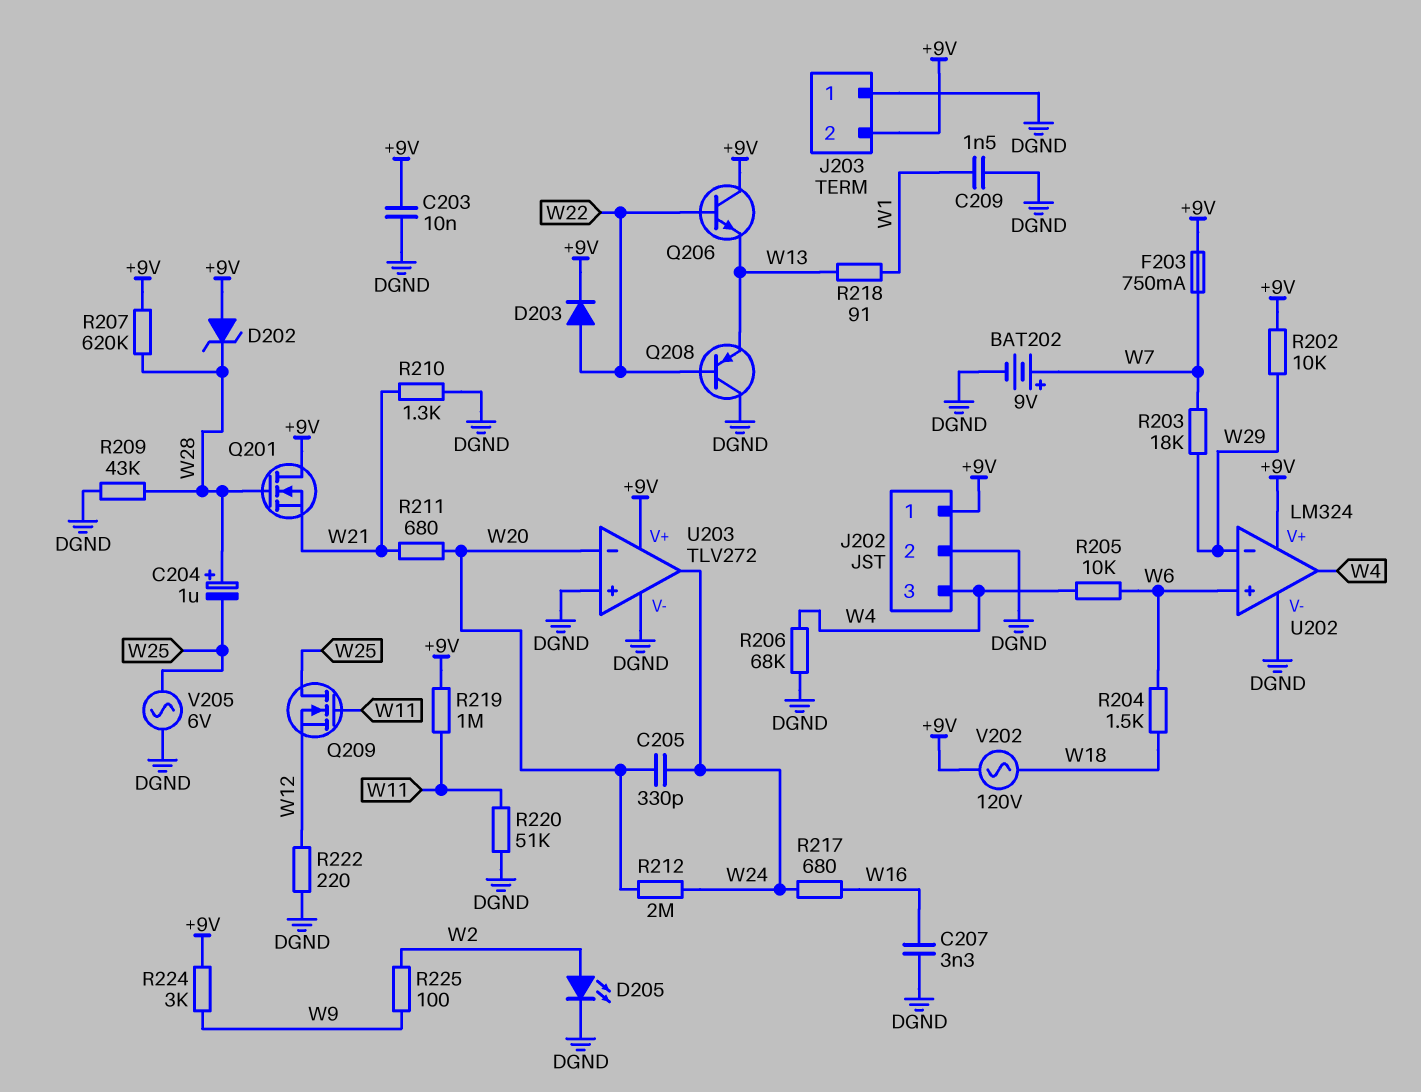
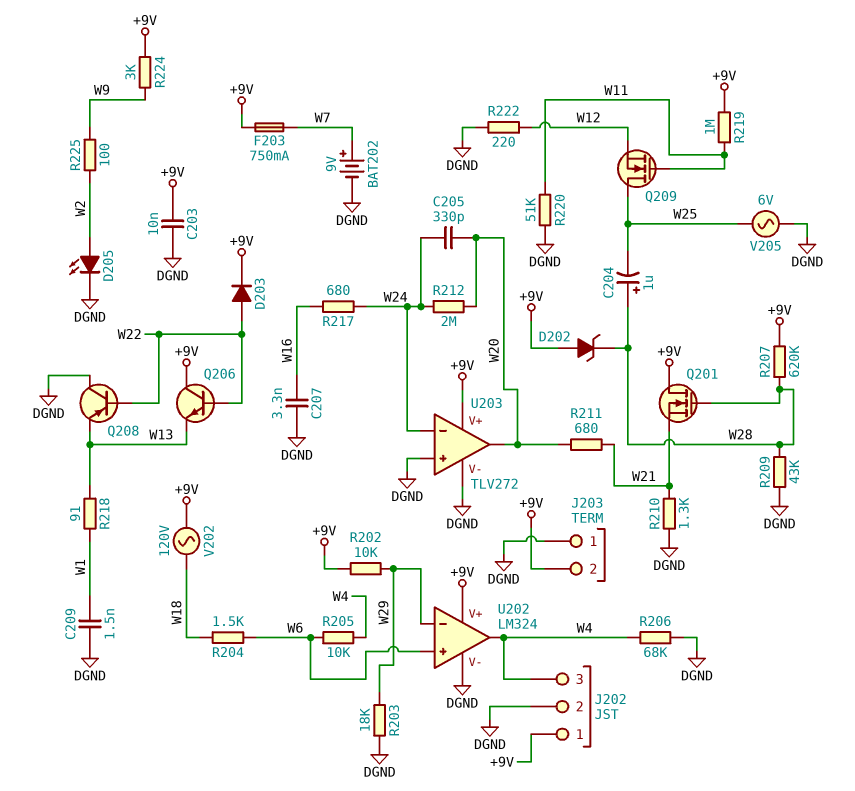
R203: 18k (W7, W29) -> 18k (DGND, W29)
U203 pin in-: W20 -> W24
U203 pin out: W24 -> W20

